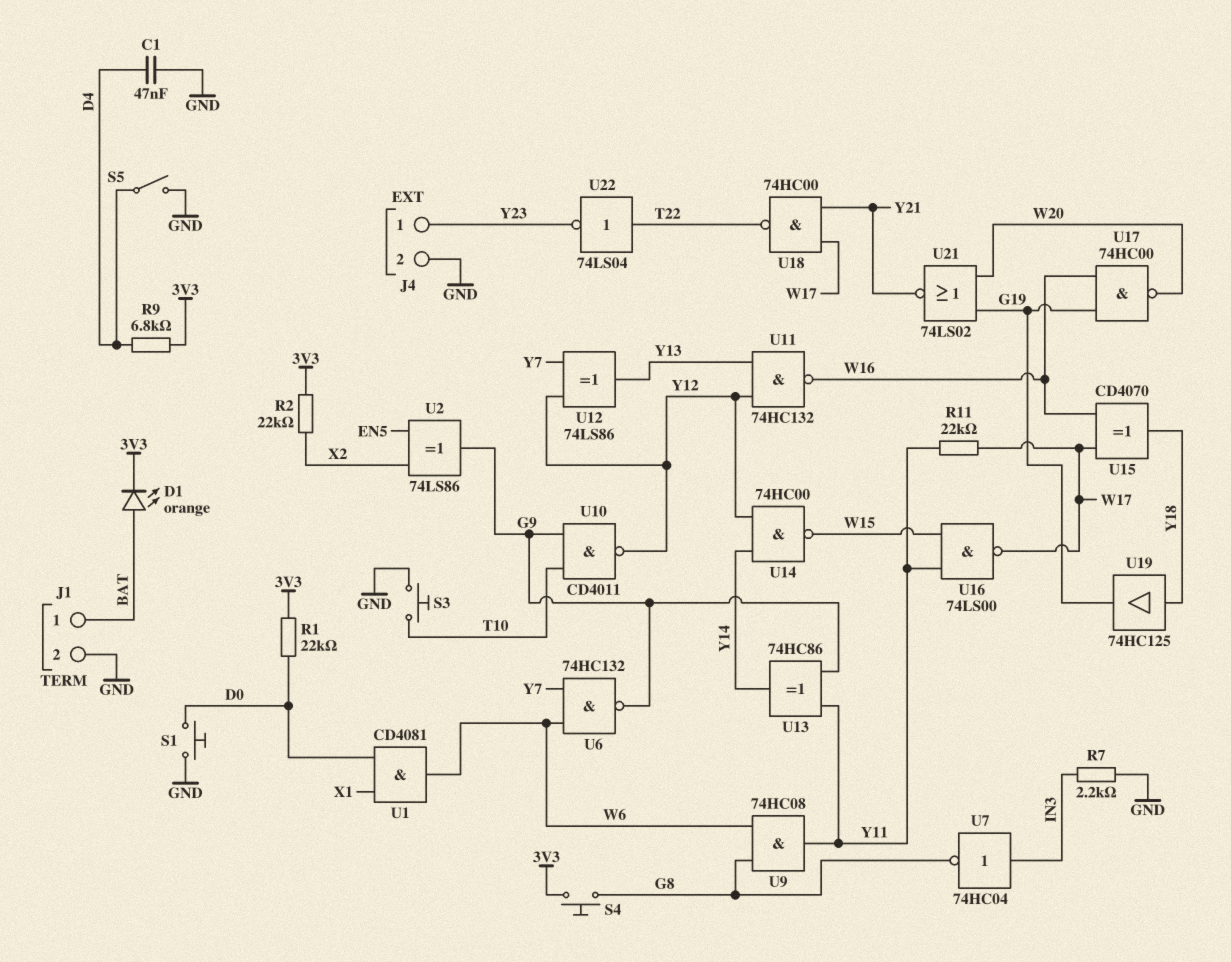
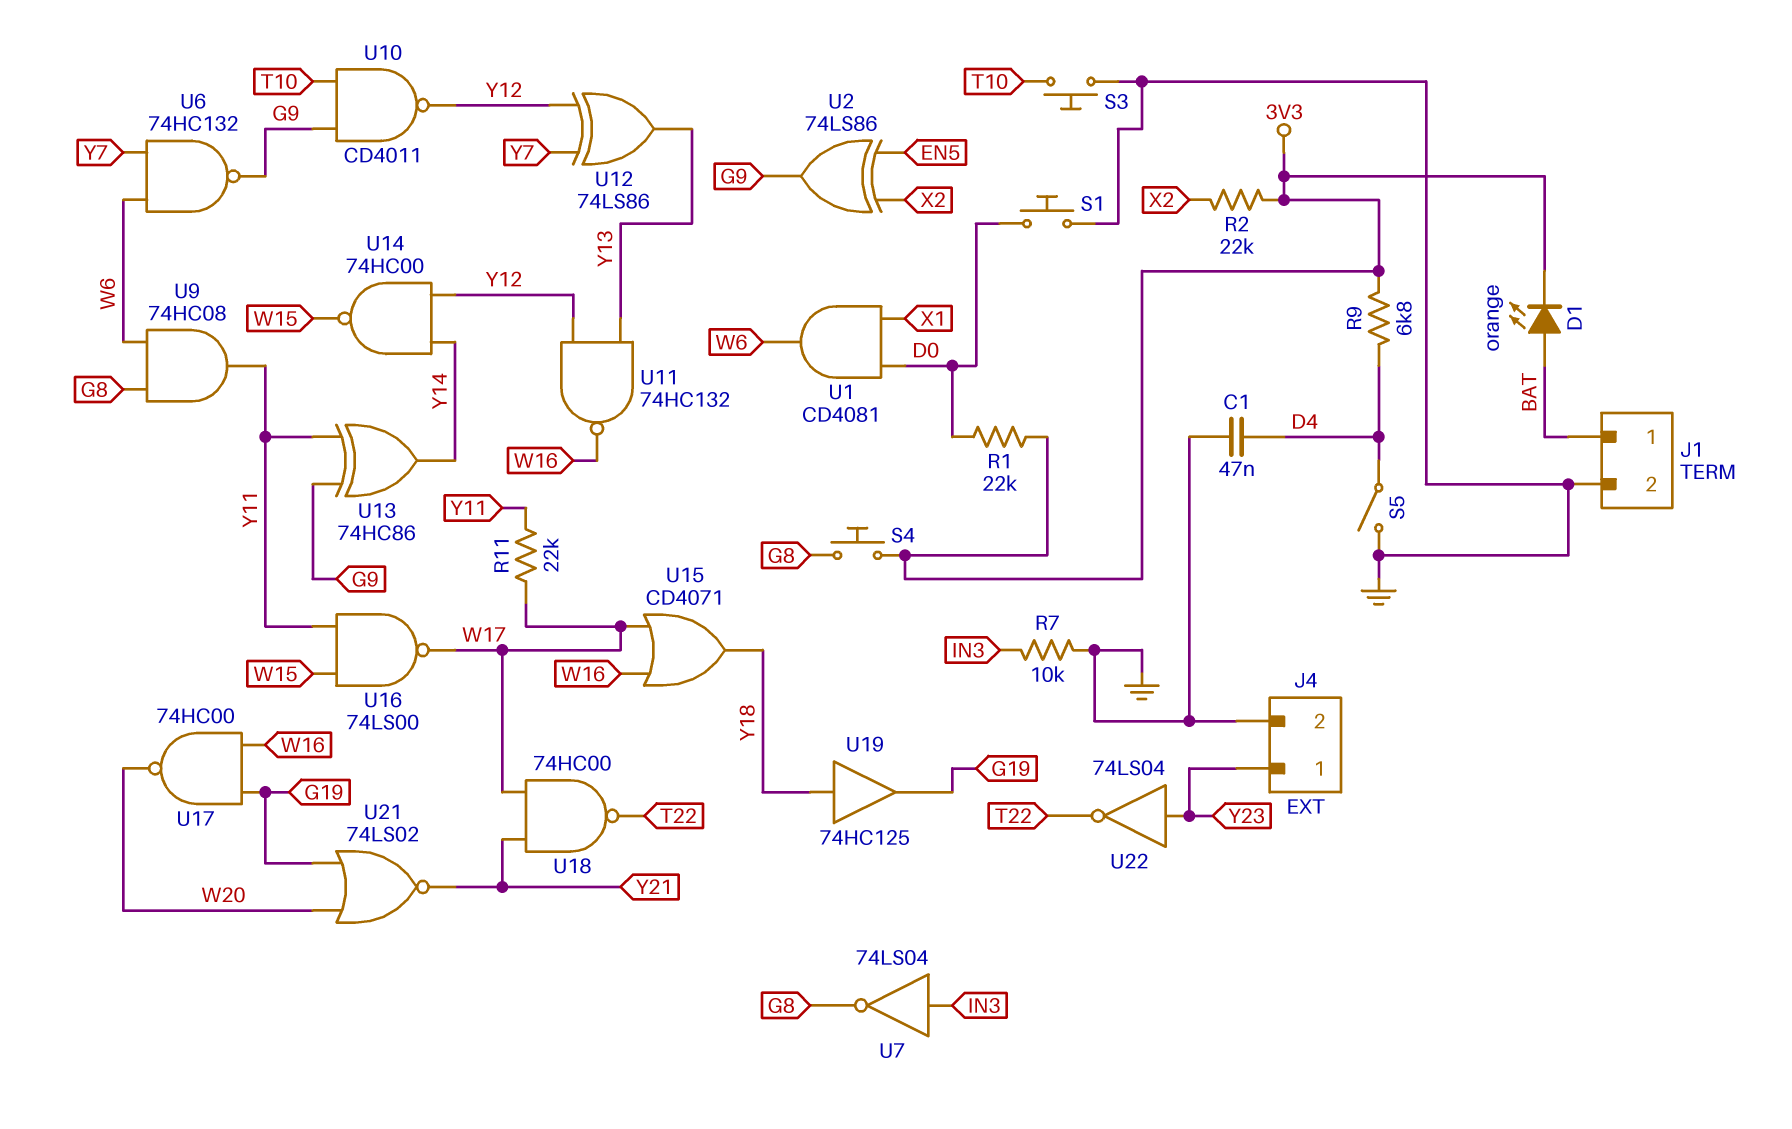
R7: 2.2k (GND, IN3) -> 10k (GND, IN3)
U7: NOT 74HC04 (in IN3, out G8) -> NOT 74LS04 (in IN3, out G8)
U15: XOR CD4070 (in W16, in W17, out Y18) -> OR CD4071 (in W16, in W17, out Y18)
U22: NOT 74LS04 (in T22, out Y23) -> NOT 74LS04 (in Y23, out T22)

